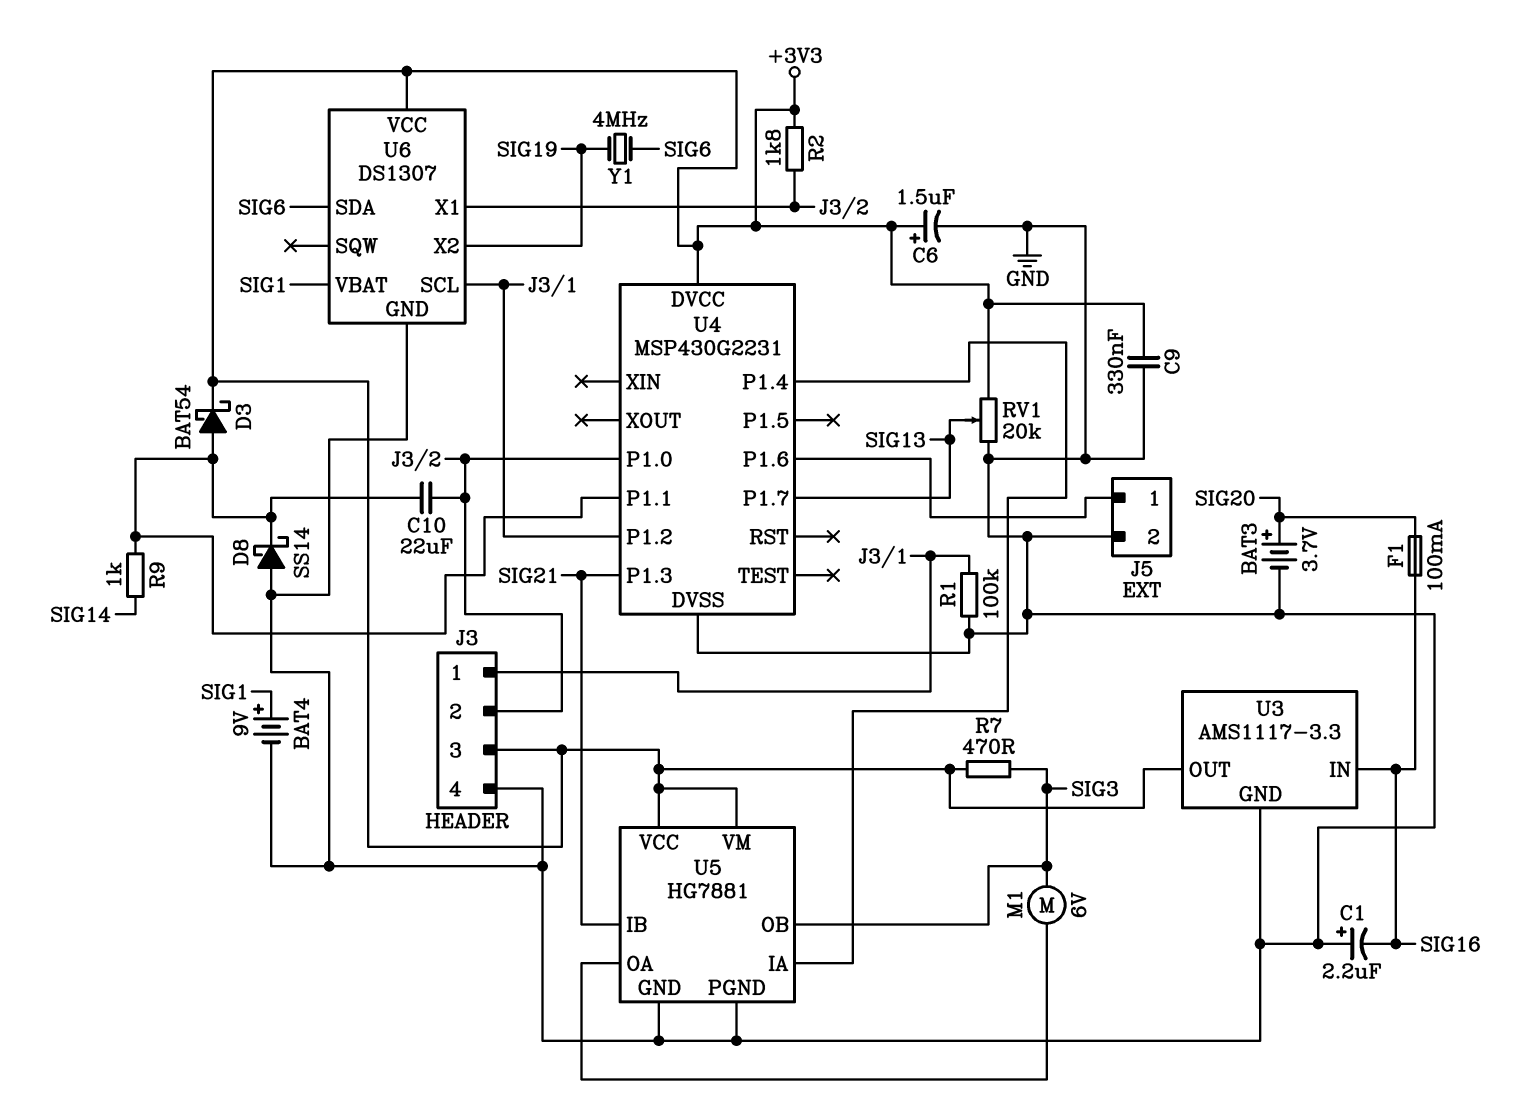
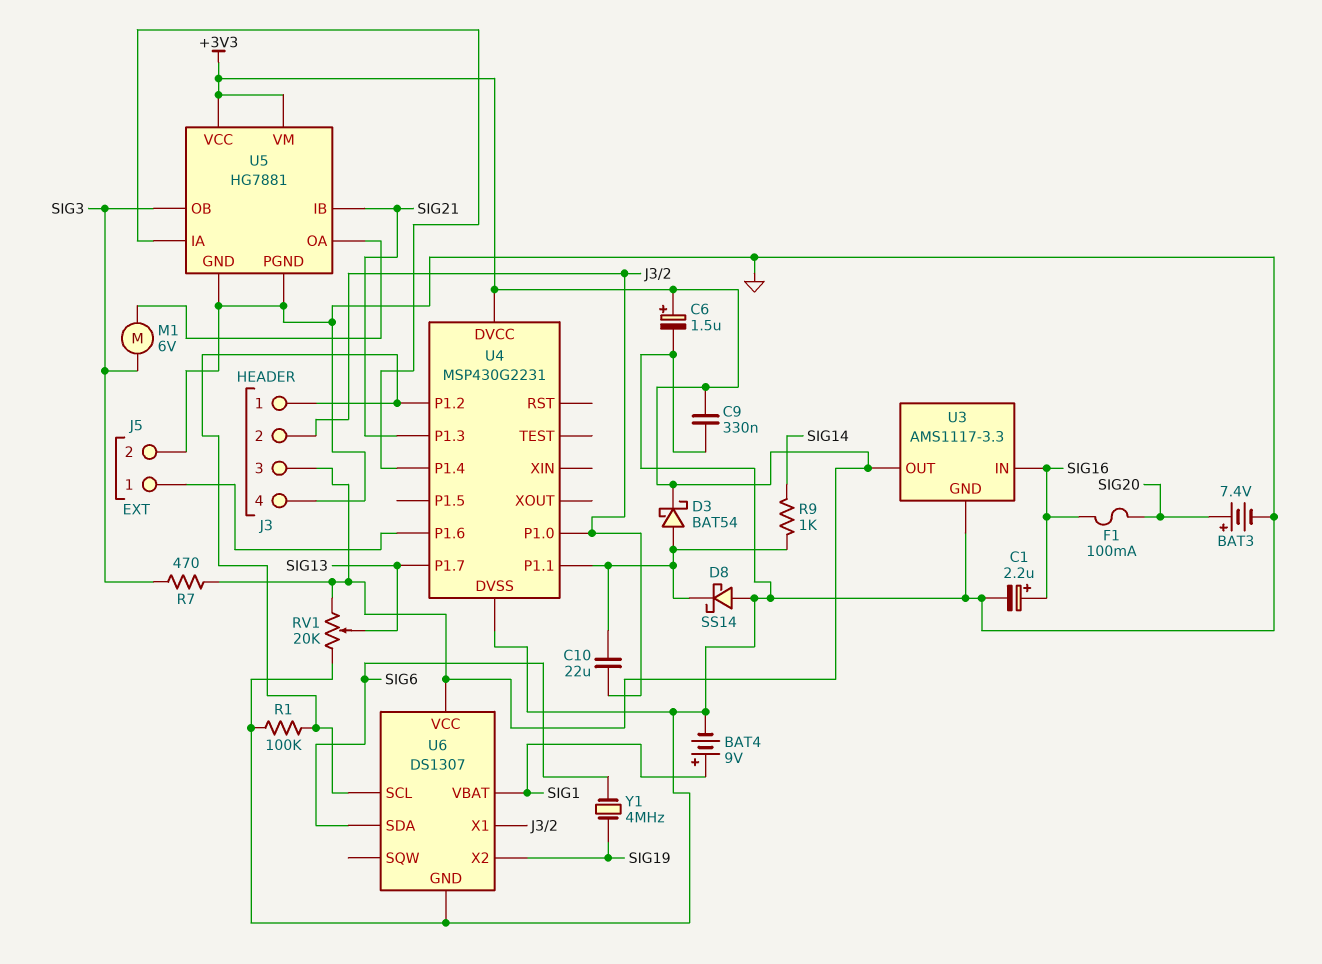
BAT3: 3.7V (plus SIG20, minus GND) -> 7.4V (plus SIG20, minus GND)
C1: 2.2uF (plus GND, minus SIG16) -> 2.2uF (plus SIG16, minus GND)
R2: 1.8k (+3V3, J3/2) -> none

